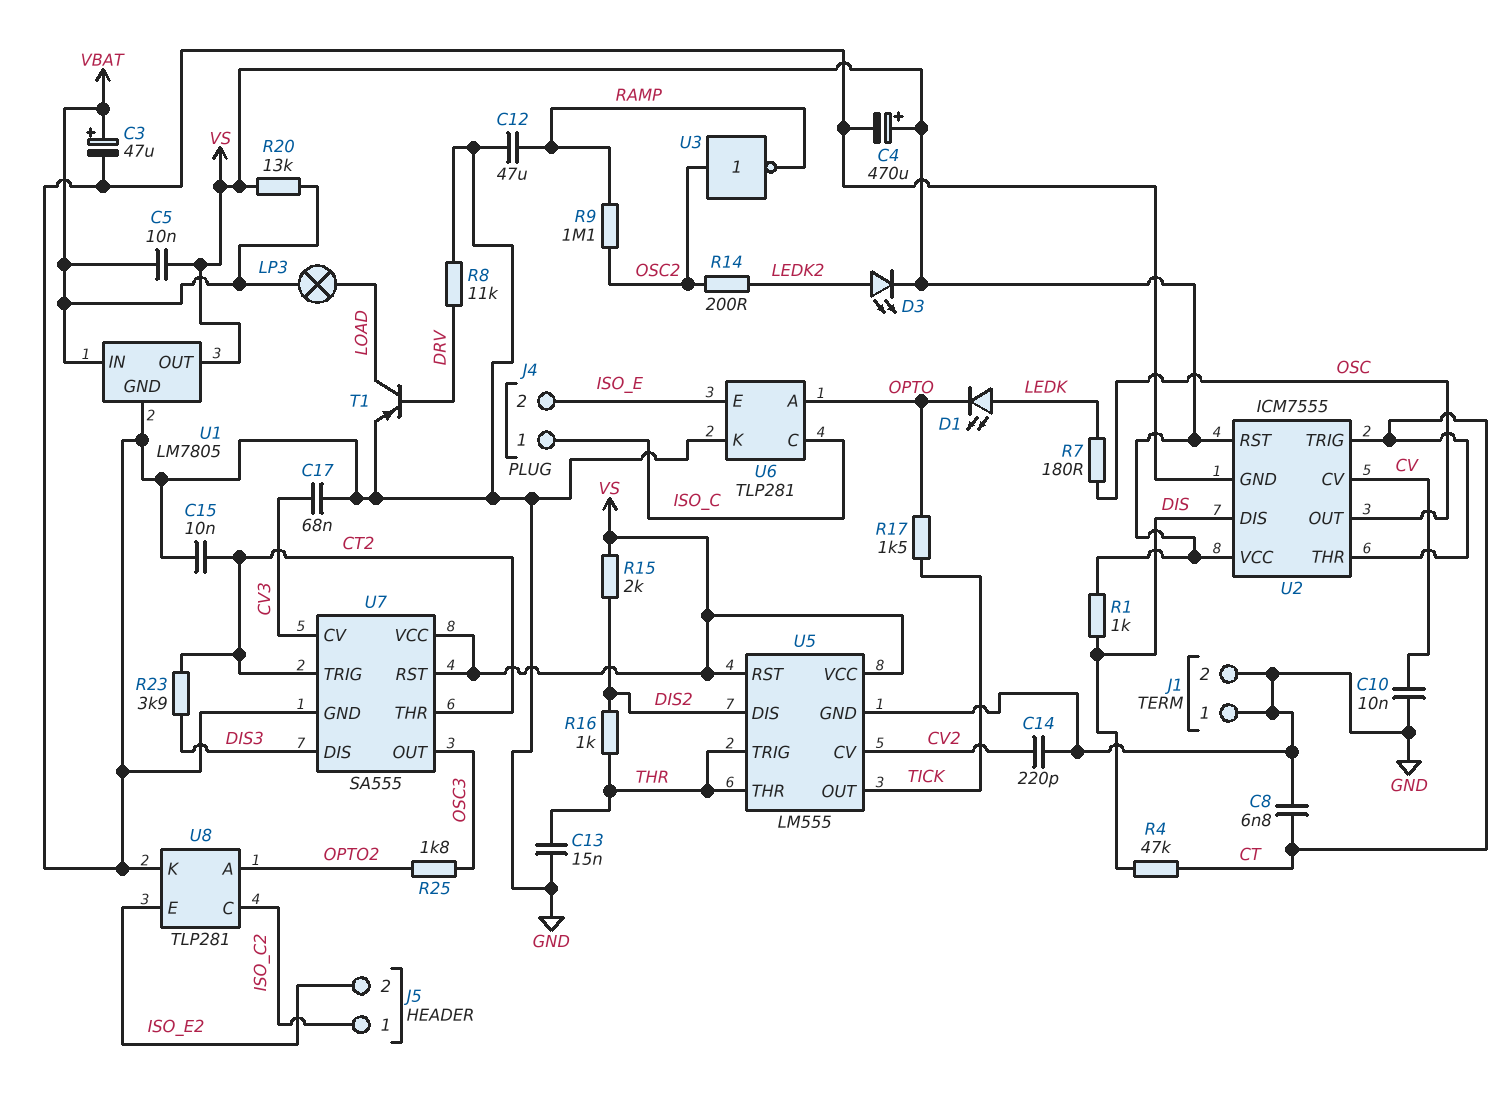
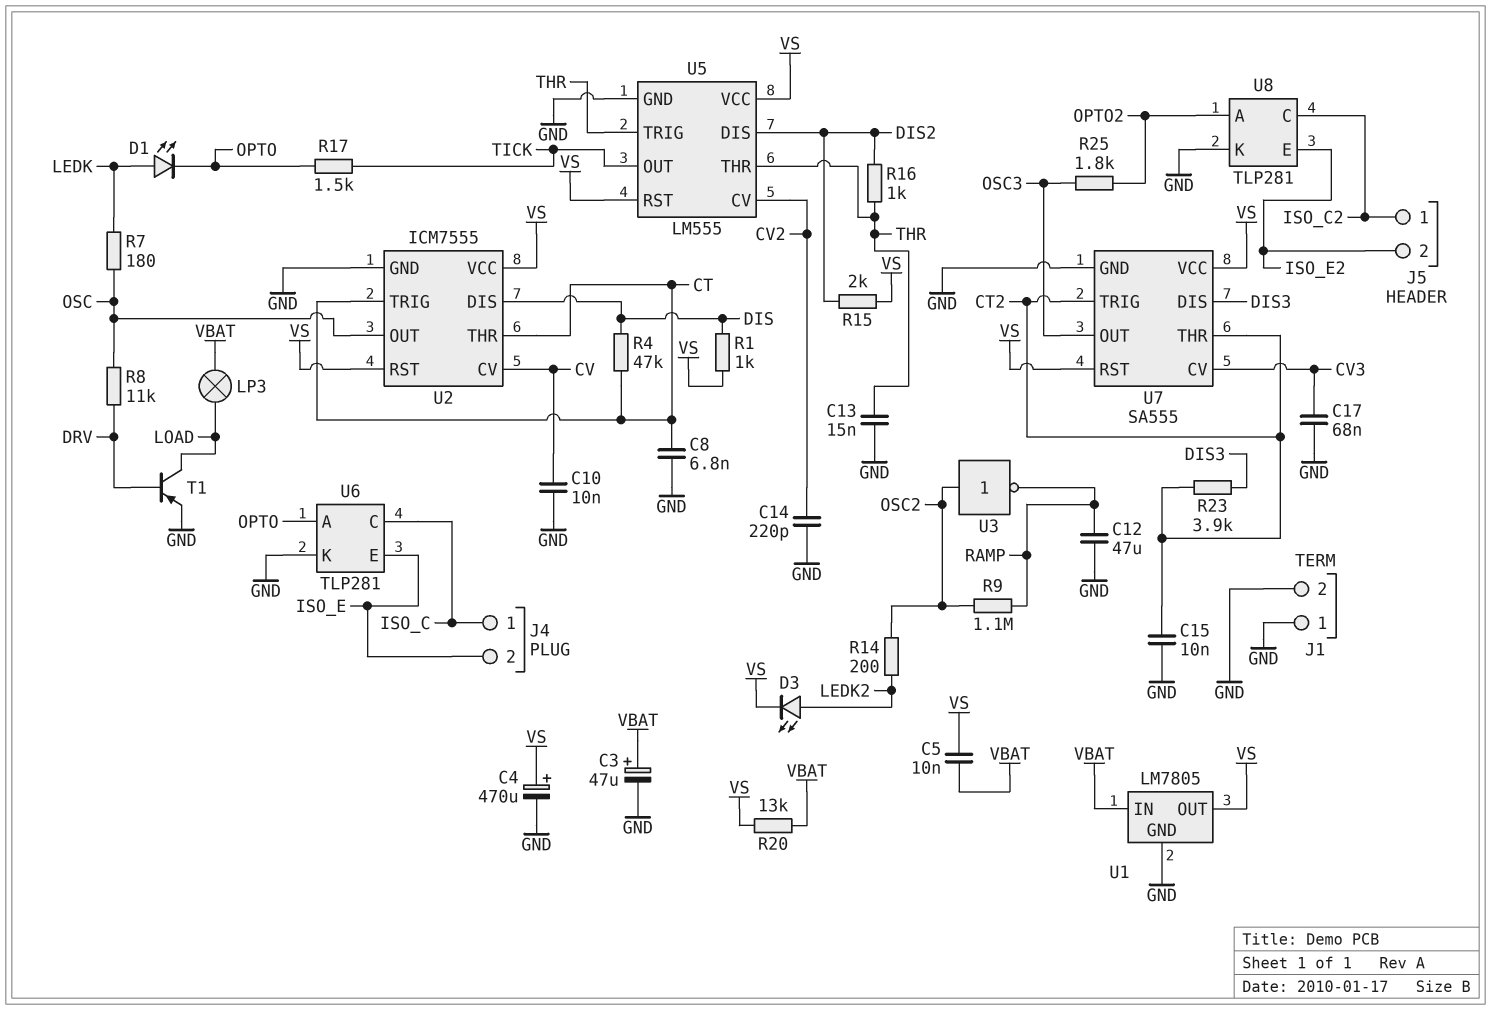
R8: 11k (DRV, GND) -> 11k (DRV, OSC)

